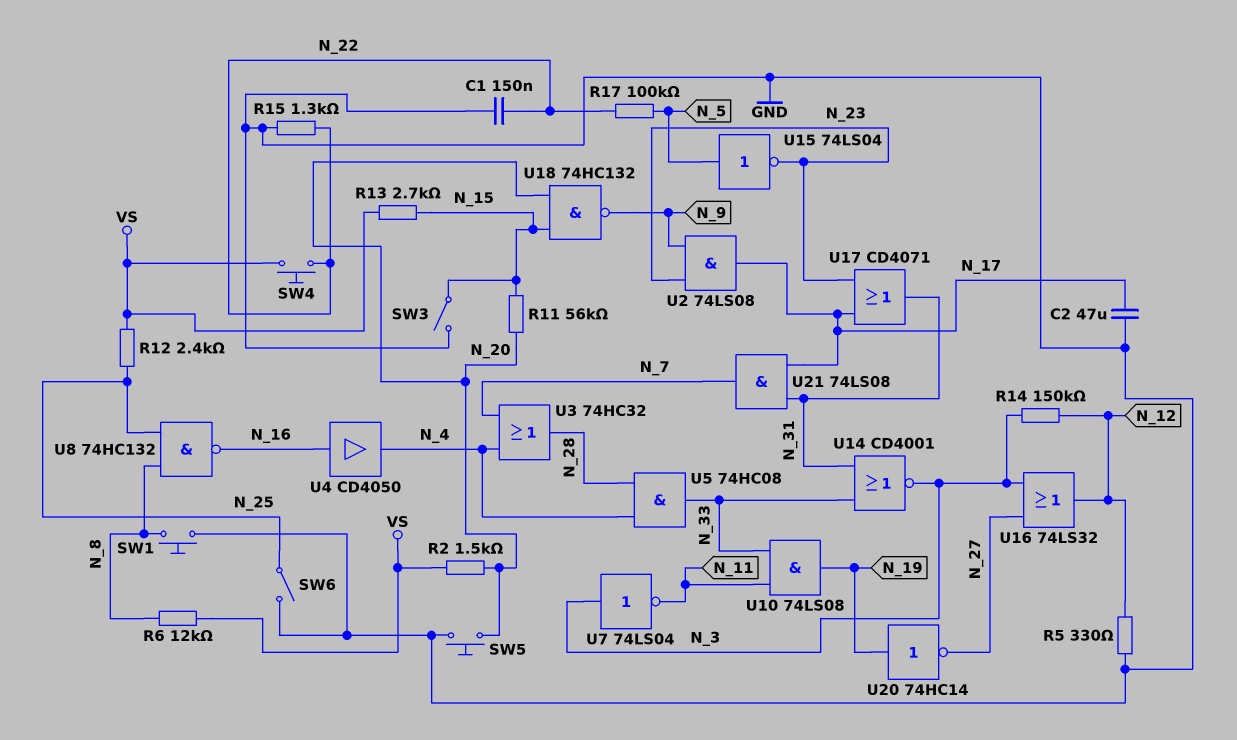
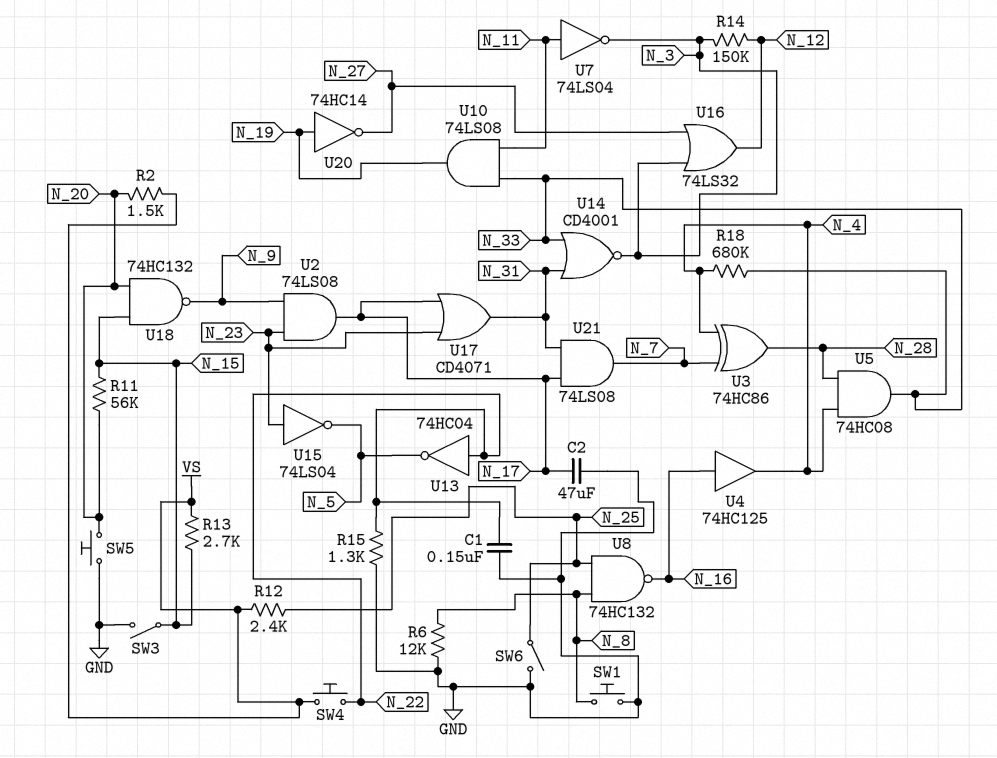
R5: 330 (GND, N_12) -> none
R6: 12k (N_8, VS) -> 12k (GND, N_8)
R17: 100k (N_5, N_22) -> none
R18: none -> 680k (N_4, N_33)
U3: OR 74HC32 (in N_4, in N_7, out N_28) -> XOR 74HC86 (in N_4, in N_7, out N_28)
U4: buffer CD4050 (in N_16, out N_4) -> buffer 74HC125 (in N_16, out N_4)
U7: NOT 74LS04 (in N_3, out N_11) -> NOT 74LS04 (in N_11, out N_3)
U13: none -> NOT 74HC04 (in N_22, out N_5)
U15: NOT 74LS04 (in N_5, out N_23) -> NOT 74LS04 (in N_23, out N_5)

